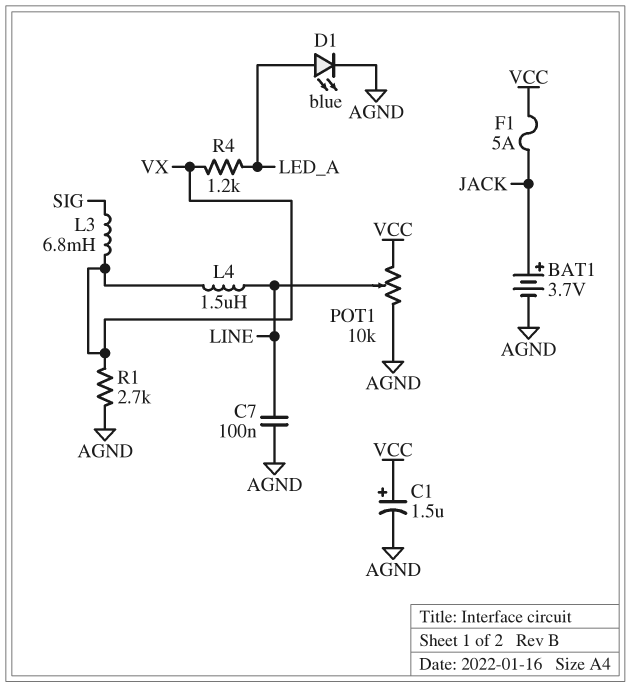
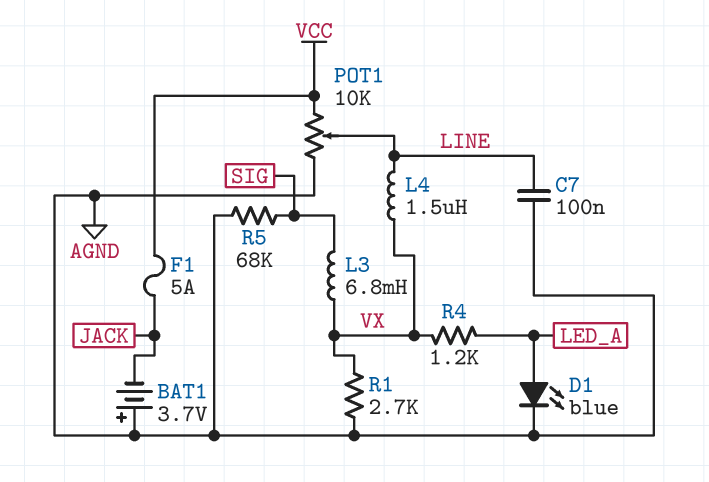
BAT1: 3.7V (plus JACK, minus AGND) -> 3.7V (plus AGND, minus JACK)
C1: 1.5uF (plus VCC, minus AGND) -> none
R5: none -> 68k (AGND, SIG)

